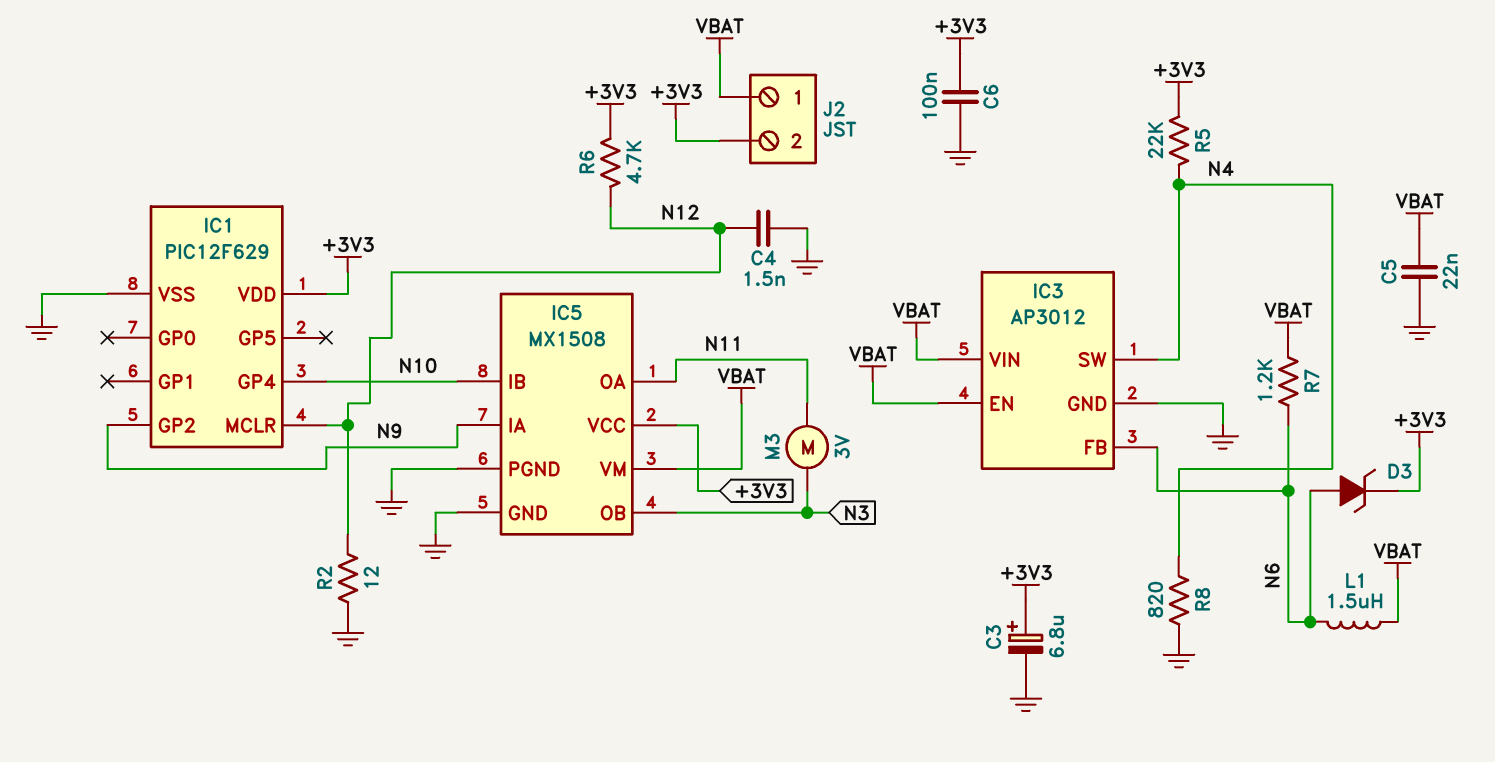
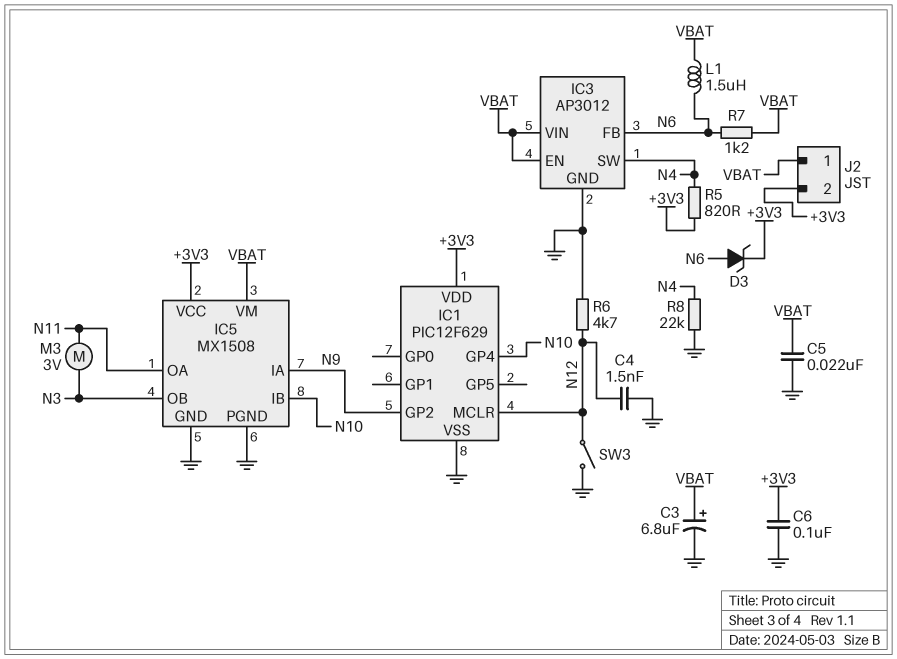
C3: 6.8uF (plus +3V3, minus GND) -> 6.8uF (plus VBAT, minus GND)
R2: 12 (GND, N12) -> none
R5: 22k (+3V3, N4) -> 820 (+3V3, N4)
R6: 4.7k (+3V3, N12) -> 4.7k (GND, N12)
R8: 820 (GND, N4) -> 22k (GND, N4)
SW3: none -> switch (GND, N12)

